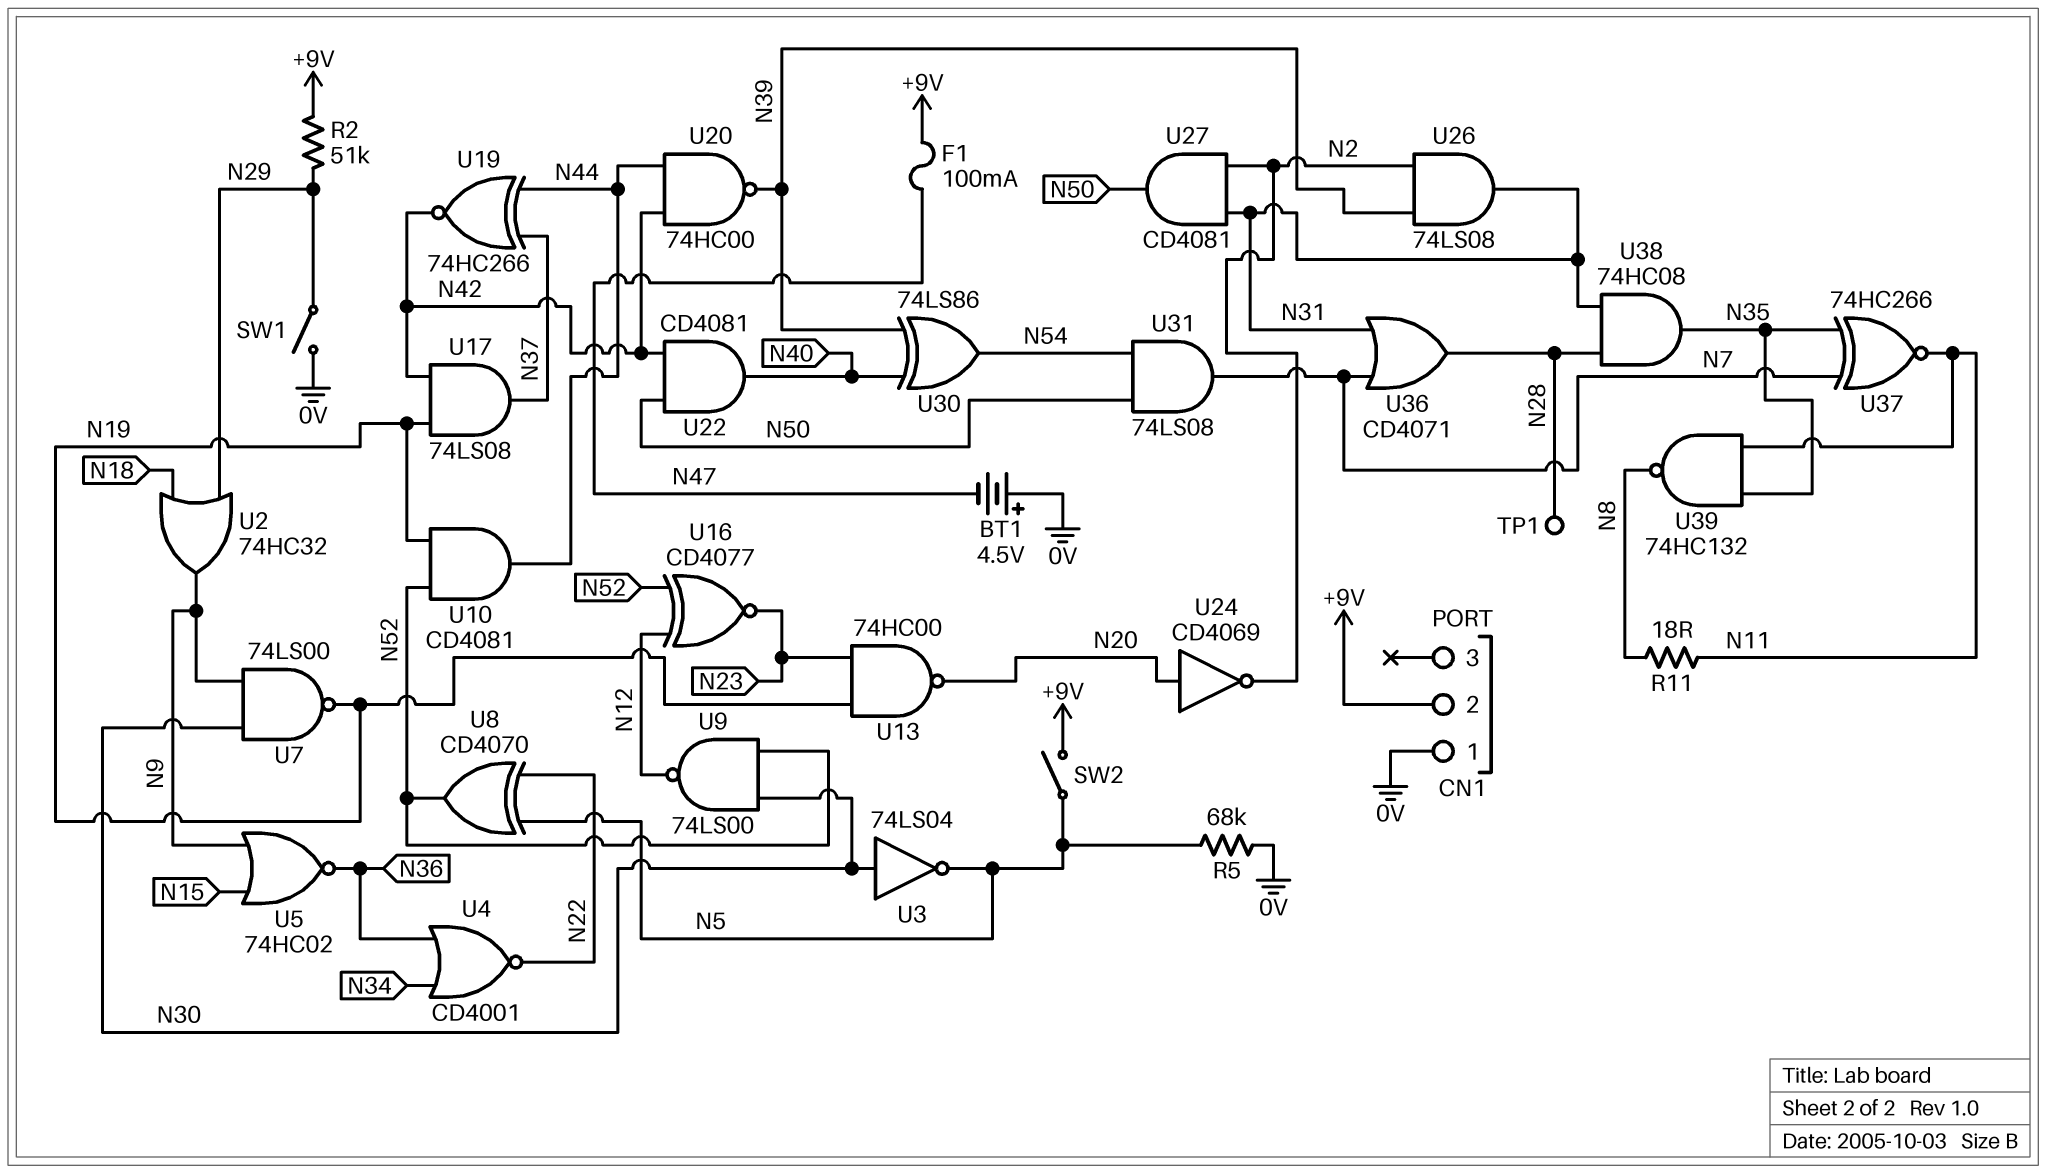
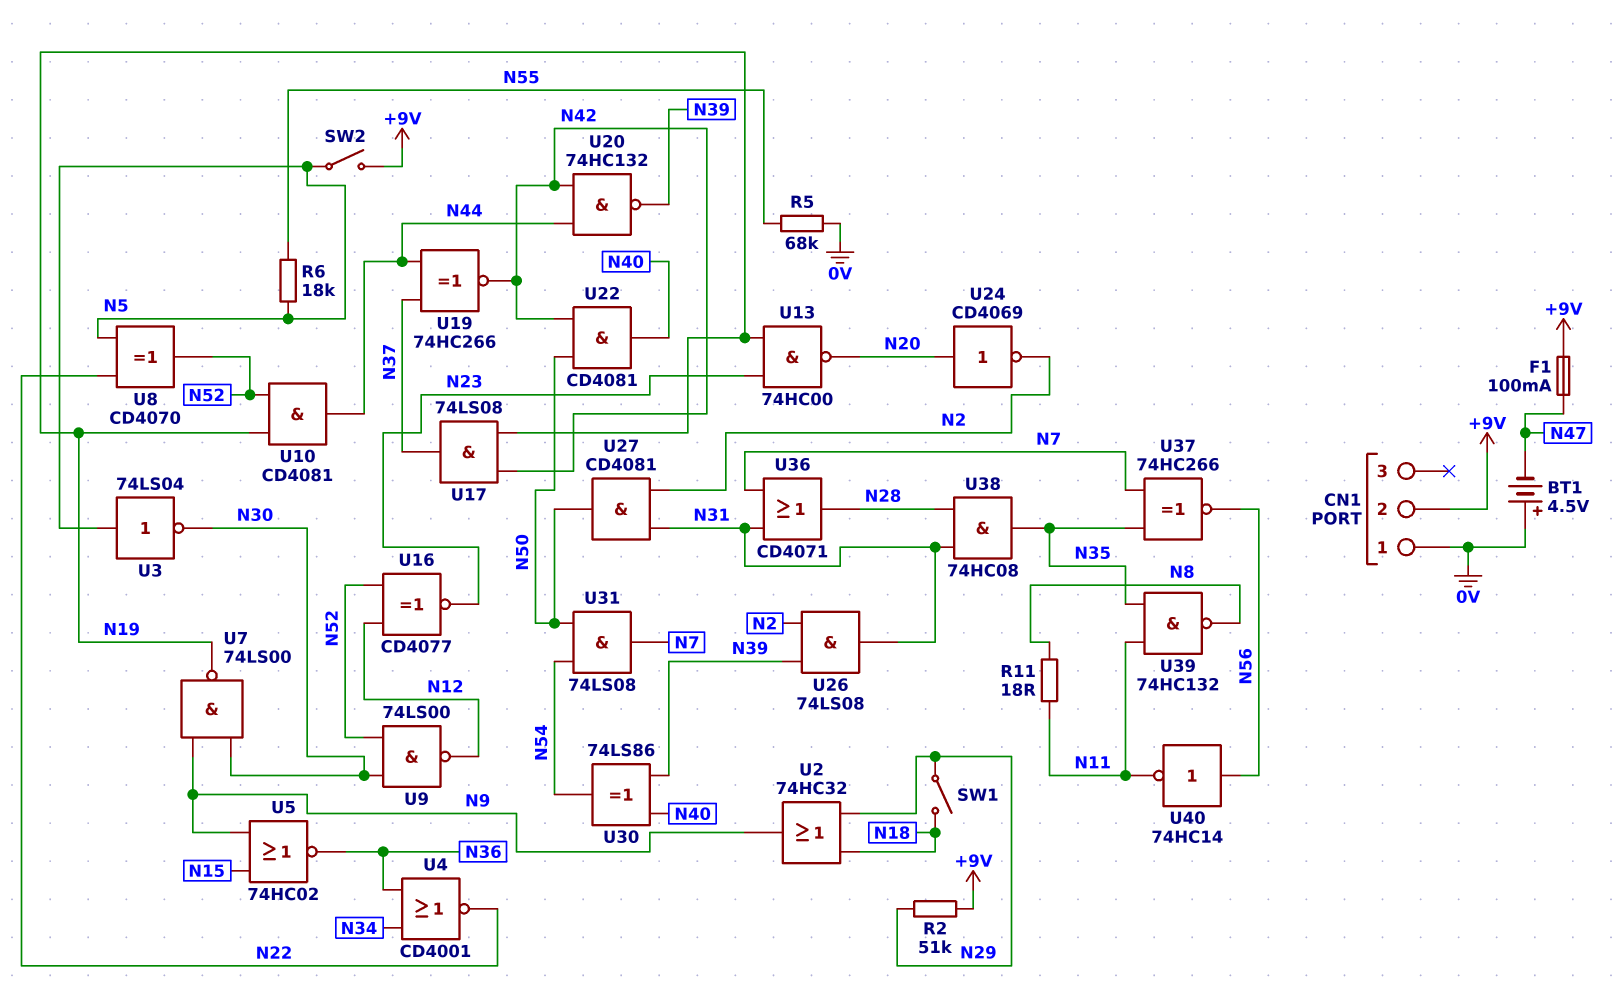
R5: 68k (0V, N5) -> 68k (0V, N55)
R6: none -> 18k (N5, N55)
SW1: switch (0V, N29) -> switch (N18, N29)
TP1: test point (N28) -> none
U3: NOT 74LS04 (in N30, out N5) -> NOT 74LS04 (in N5, out N30)
U20: NAND 74HC00 (in N42, in N44, out N39) -> NAND 74HC132 (in N42, in N44, out N39)
U37: XNOR 74HC266 (in N7, in N35, out N11) -> XNOR 74HC266 (in N7, in N35, out N56)
U40: none -> NOT 74HC14 (in N56, out N11)

